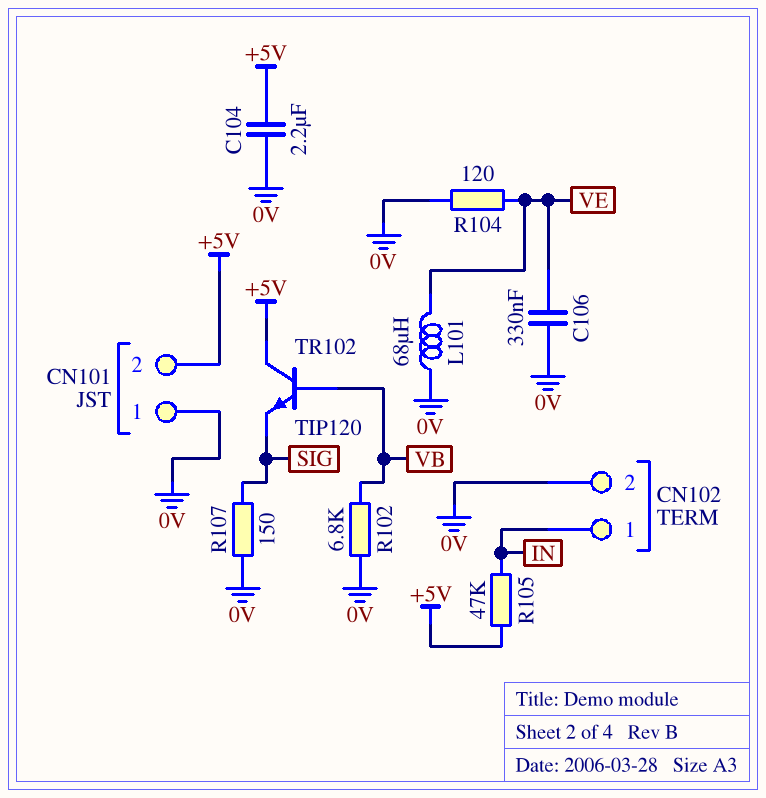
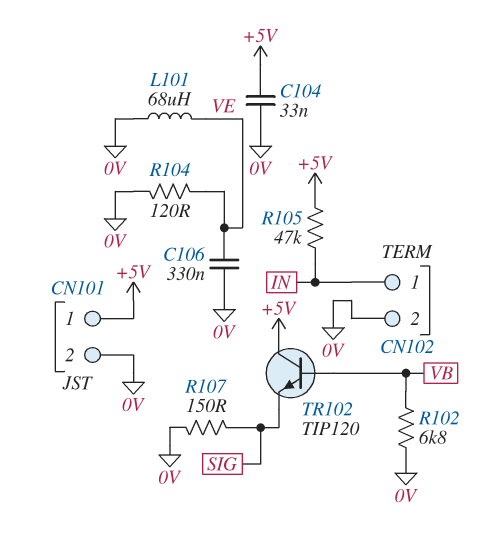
C104: 2.2uF (+5V, 0V) -> 33nF (+5V, 0V)
CN101 pin 1: 0V -> +5V
CN101 pin 2: +5V -> 0V

